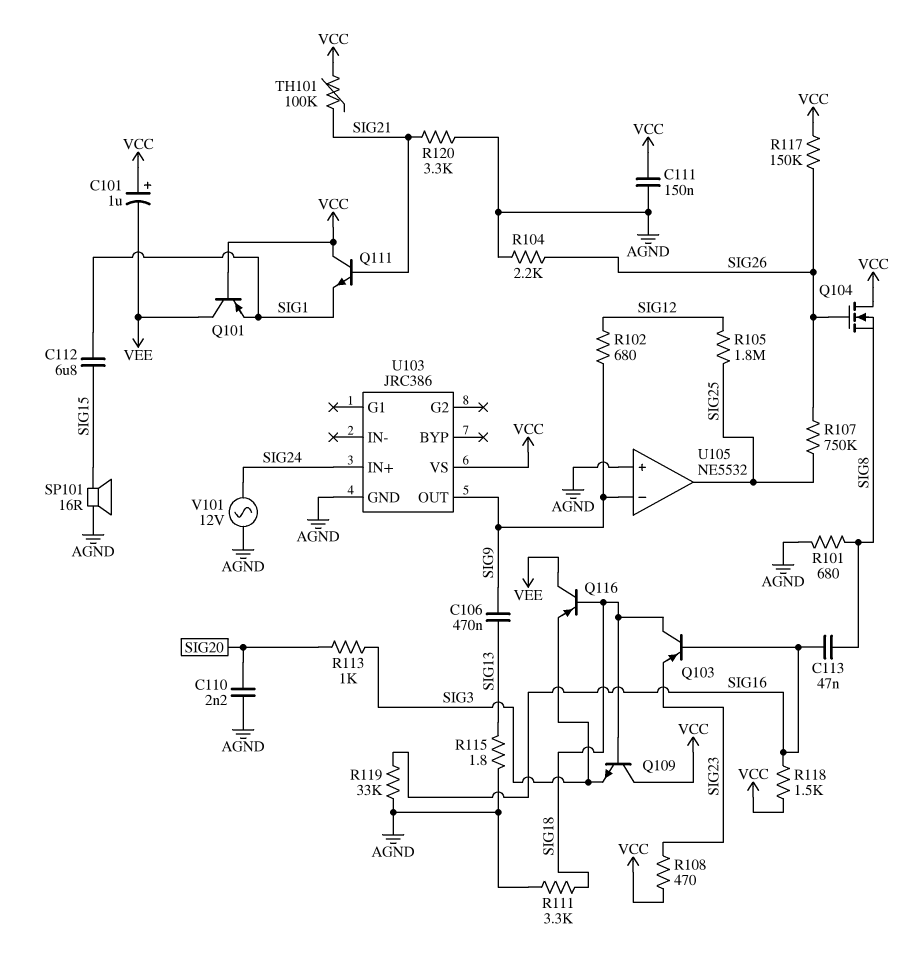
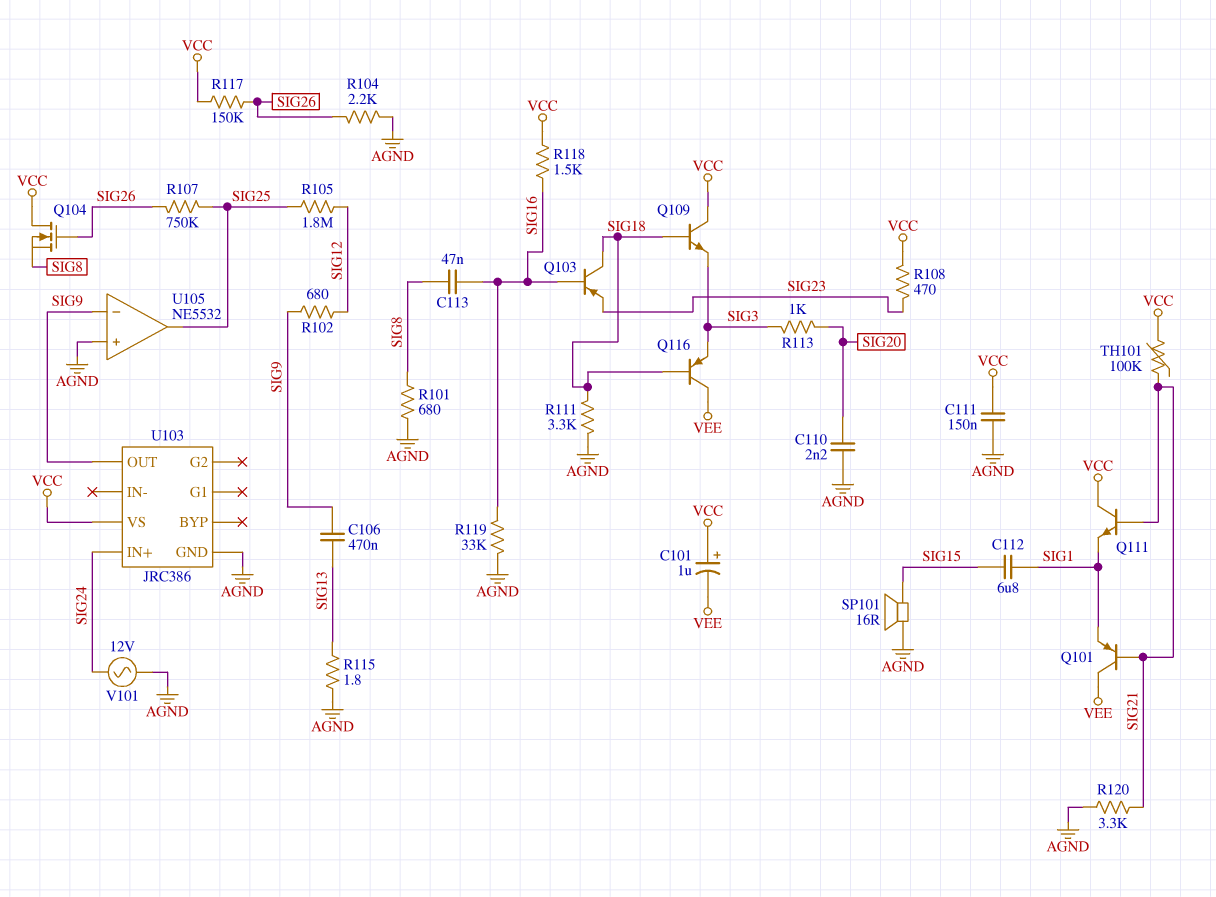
Q101: PNP (B VCC, C VEE, E SIG1) -> PNP (B SIG21, C VEE, E SIG1)

